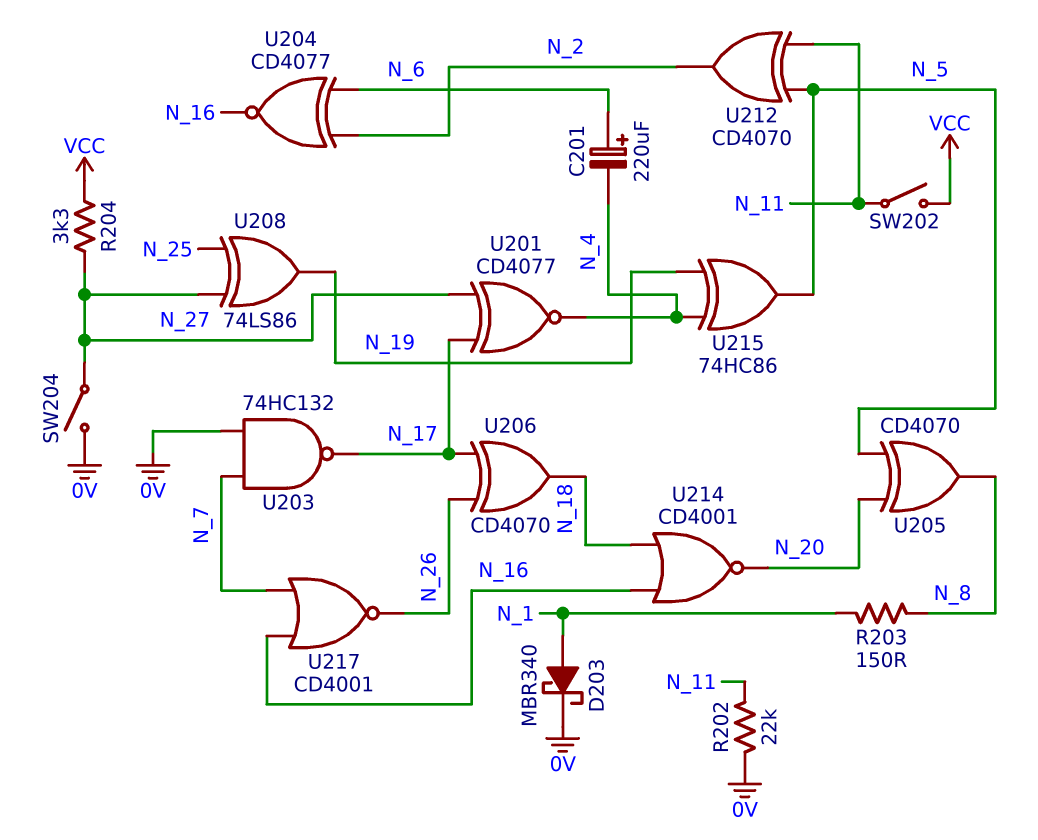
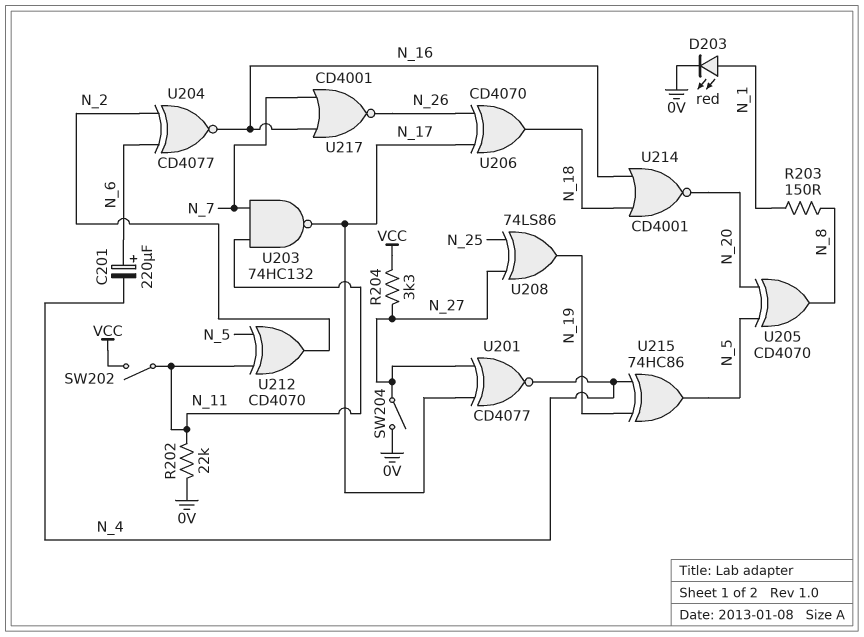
D203: schottky MBR340 (A N_1, K 0V) -> LED red (A N_1, K 0V)
U203: NAND 74HC132 (in 0V, in N_7, out N_17) -> NAND 74HC132 (in N_7, in N_11, out N_17)

